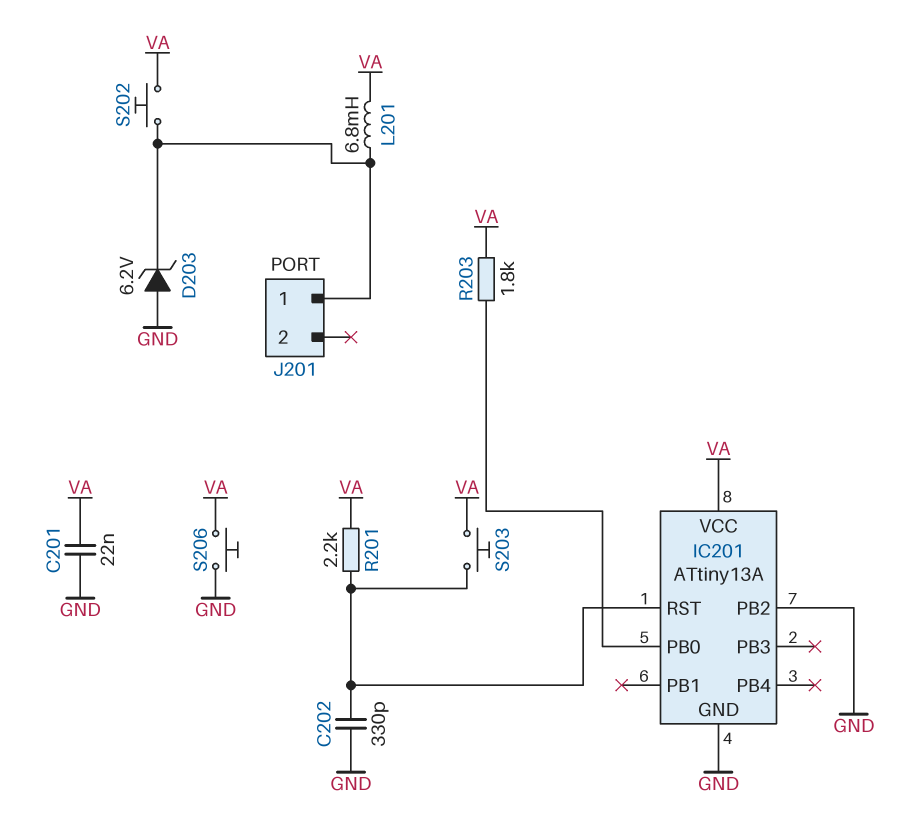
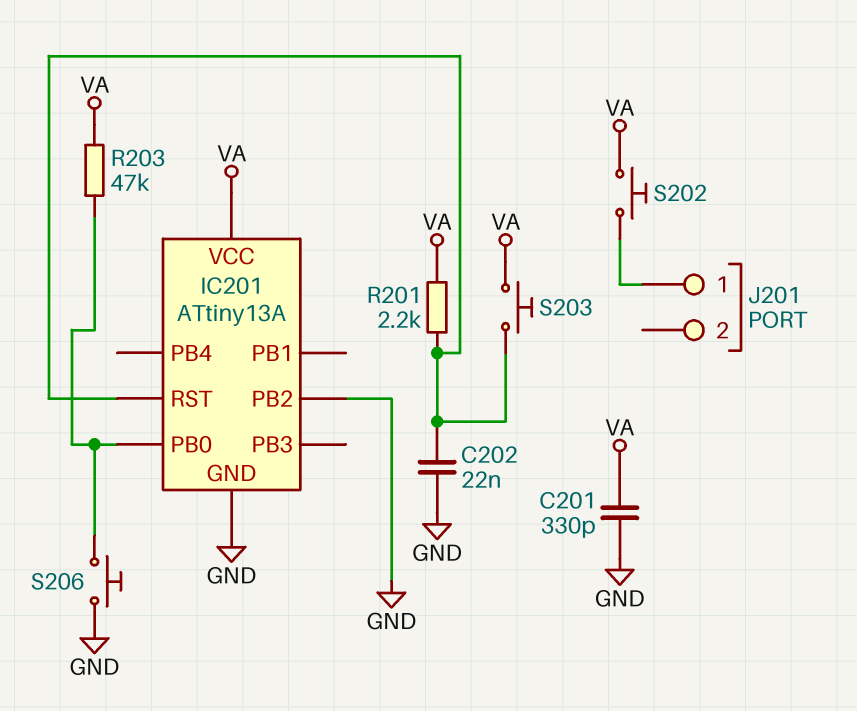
C201: 22nF (GND, VA) -> 330pF (GND, VA)
C202: 330pF (GND, IC201/RST) -> 22nF (GND, IC201/RST)
D203: zener 6.2V (A GND, K J201/1) -> none
L201: 6.8mH (J201/1, VA) -> none
R203: 1.8k (IC201/PB0, VA) -> 47k (IC201/PB0, VA)
S206: button (GND, VA) -> button (GND, IC201/PB0)

